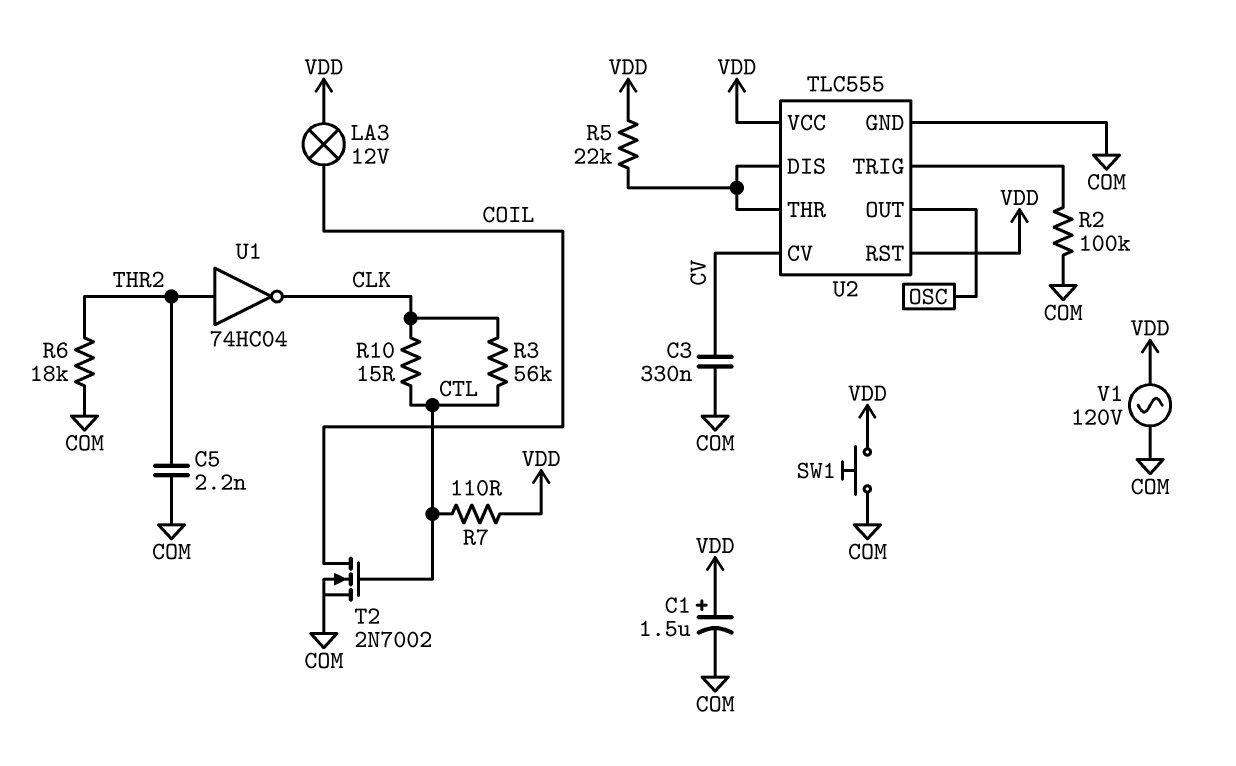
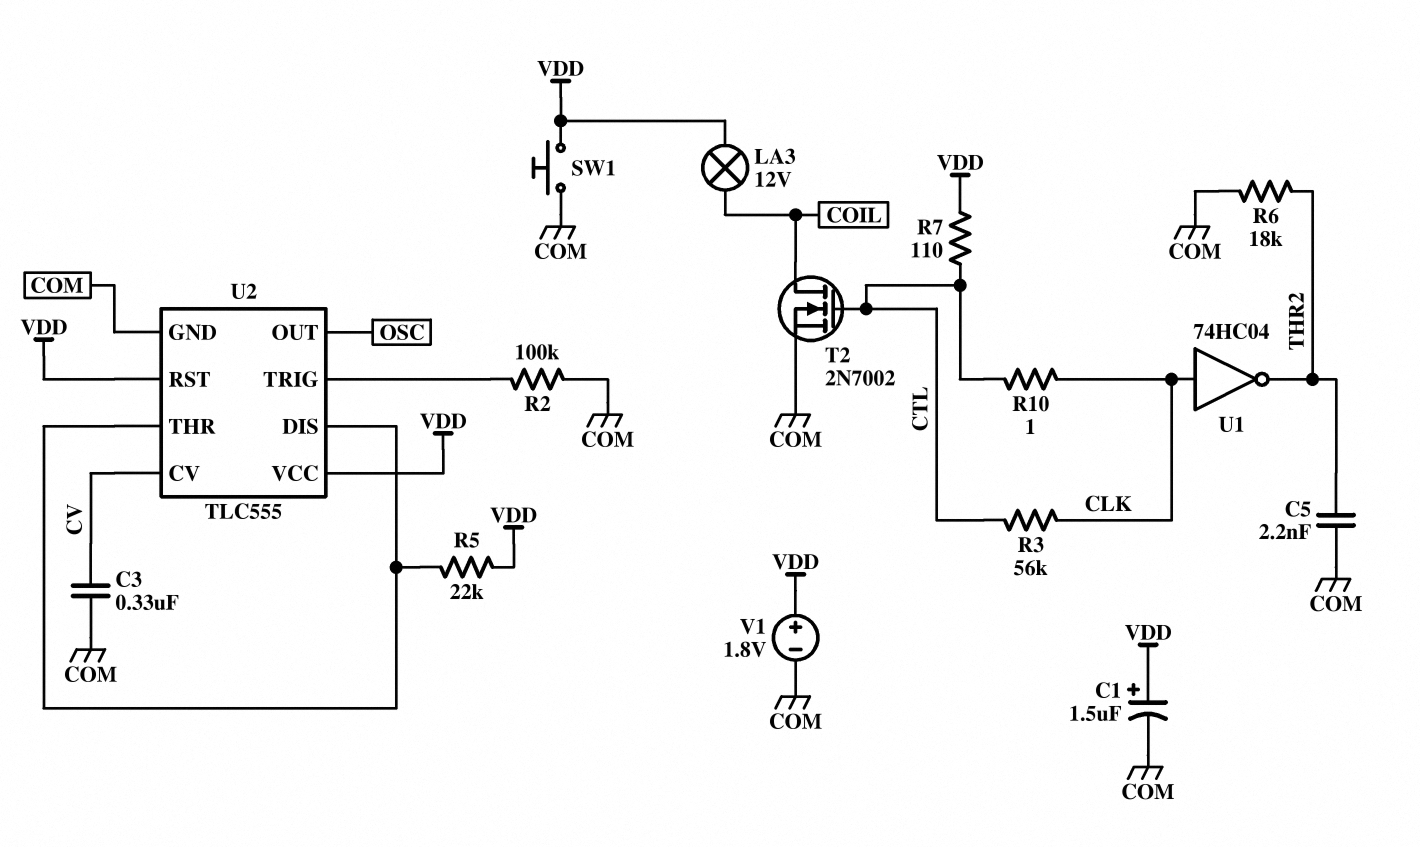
R10: 15 (CLK, CTL) -> 1 (CLK, CTL)
U1: NOT 74HC04 (in THR2, out CLK) -> NOT 74HC04 (in CLK, out THR2)
V1: AC 120V (COM, VDD) -> 1.8V (plus VDD, minus COM)

